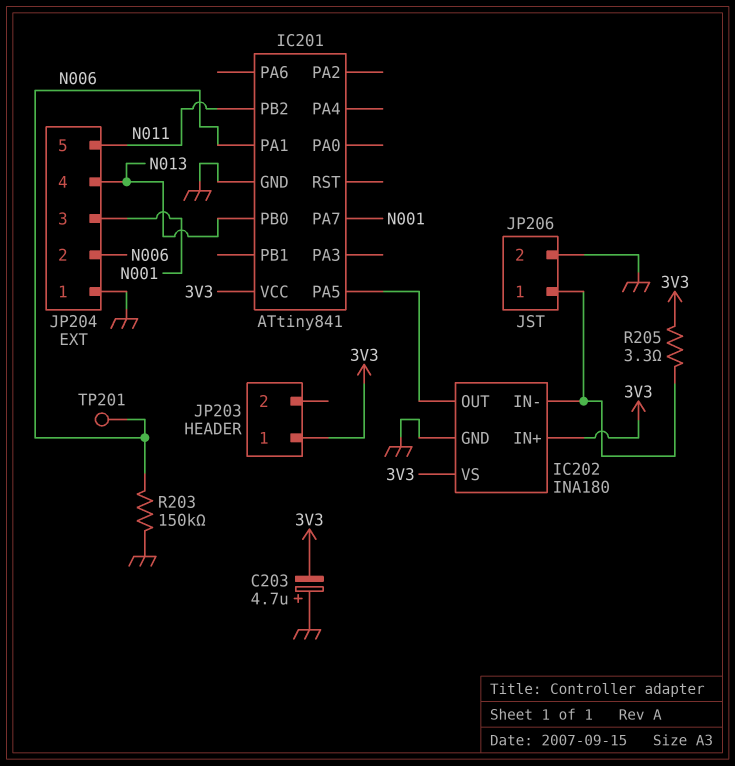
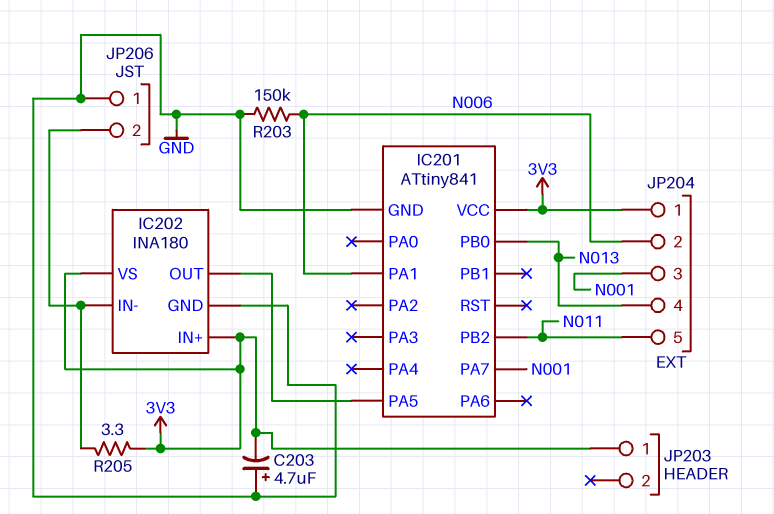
JP204 pin 1: GND -> 3V3
JP206 pin 1: IC202/IN- -> GND
JP206 pin 2: GND -> IC202/IN-
TP201: test point (N006) -> none

